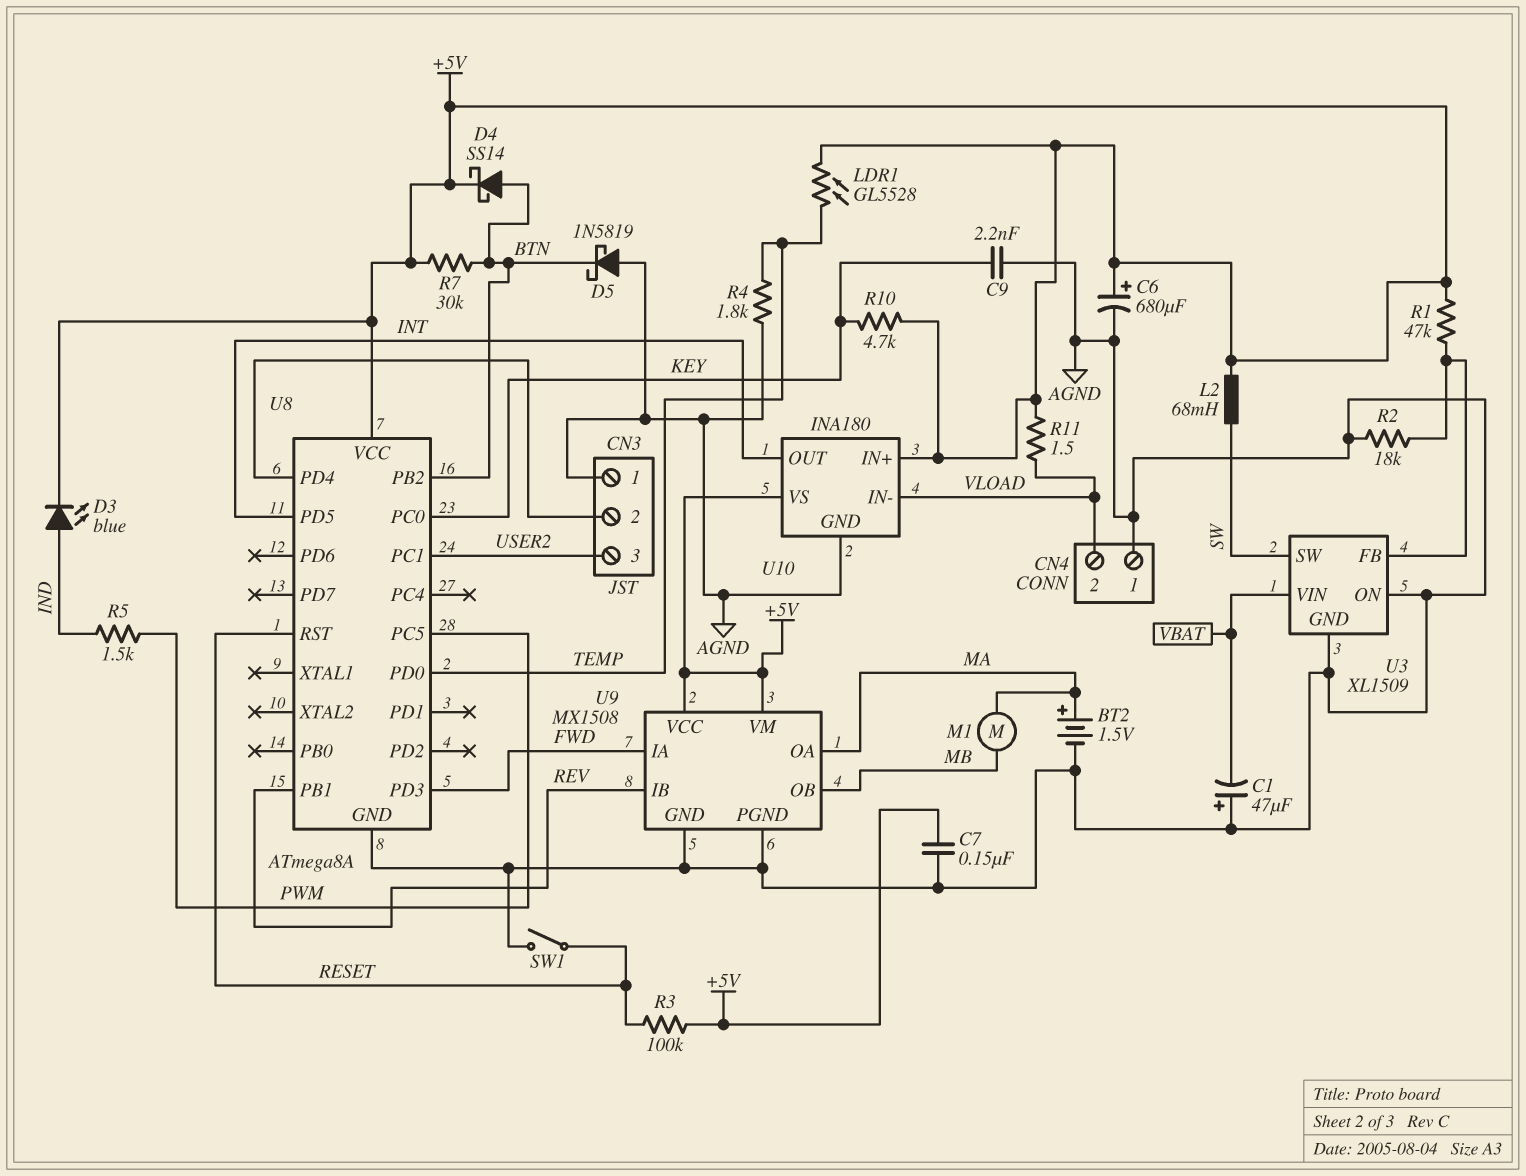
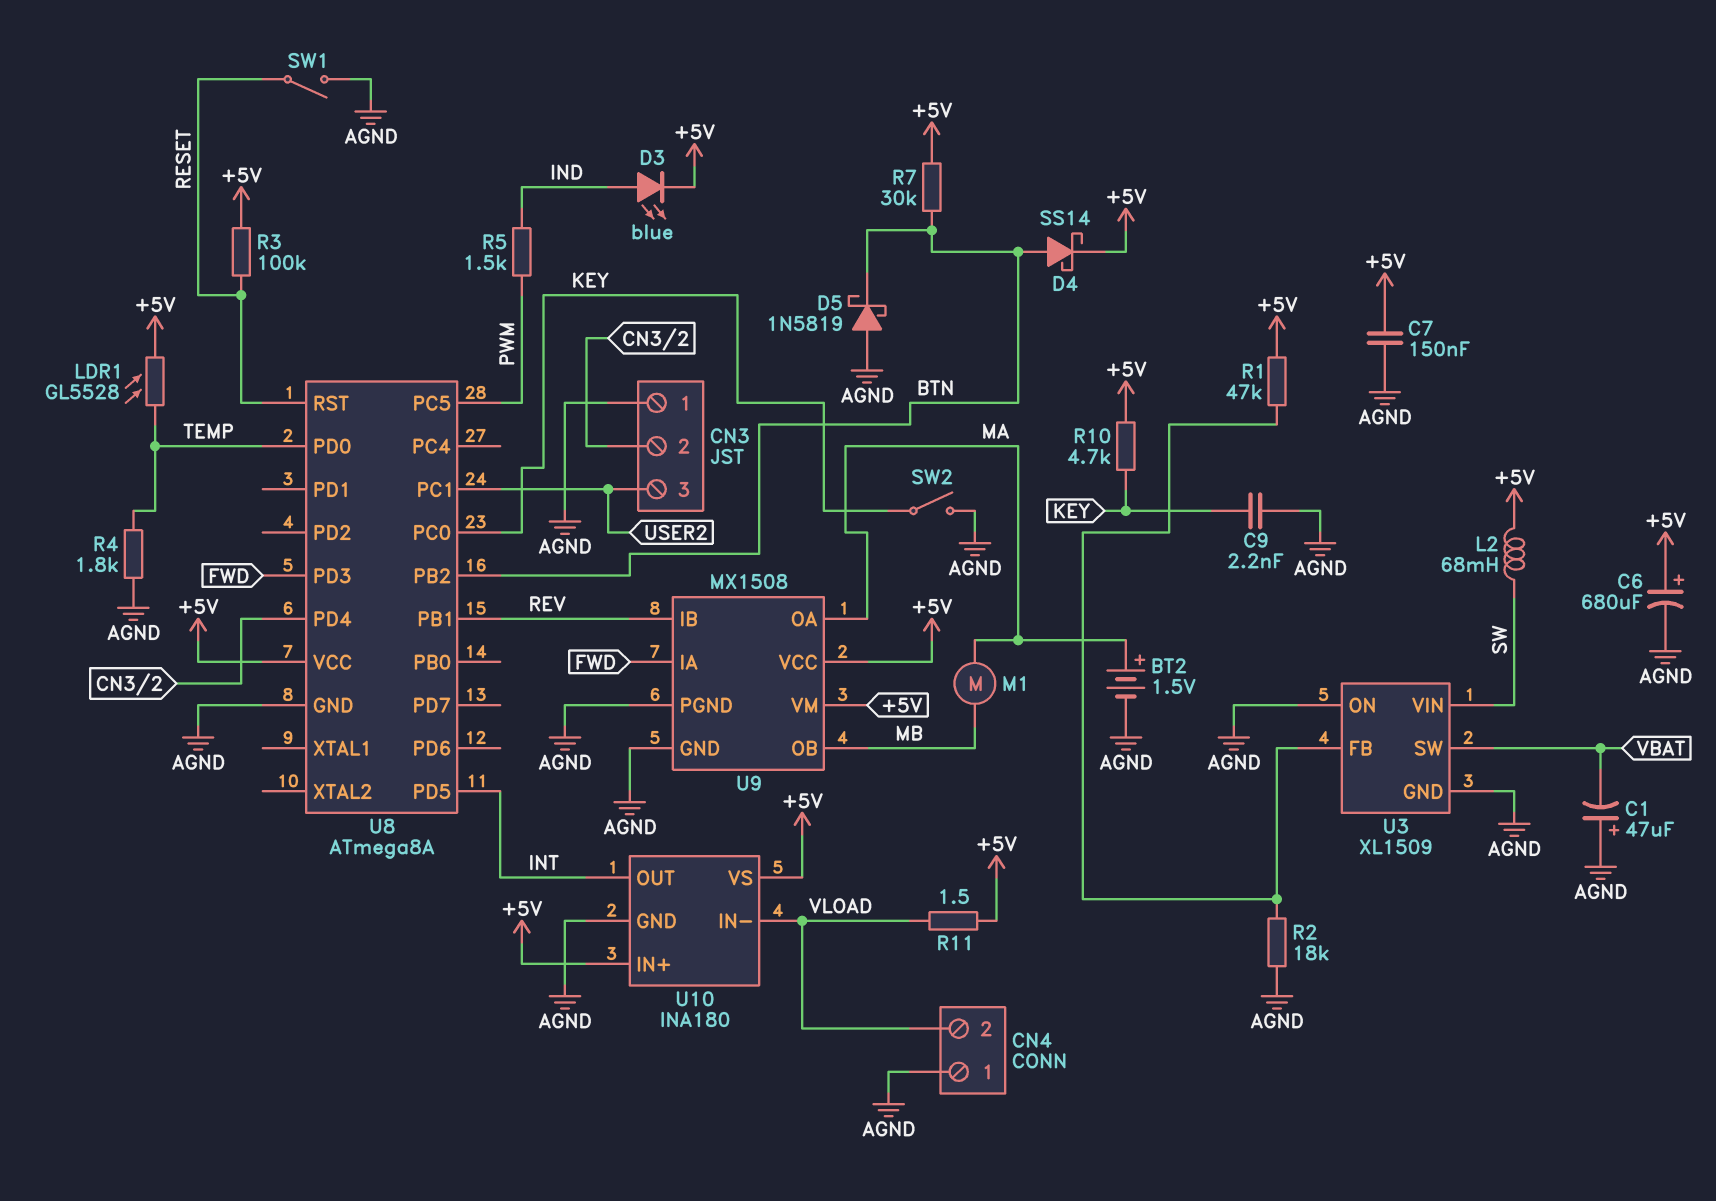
SW2: none -> switch (AGND, KEY)
U3 pin SW: SW -> VBAT
U3 pin VIN: VBAT -> SW

